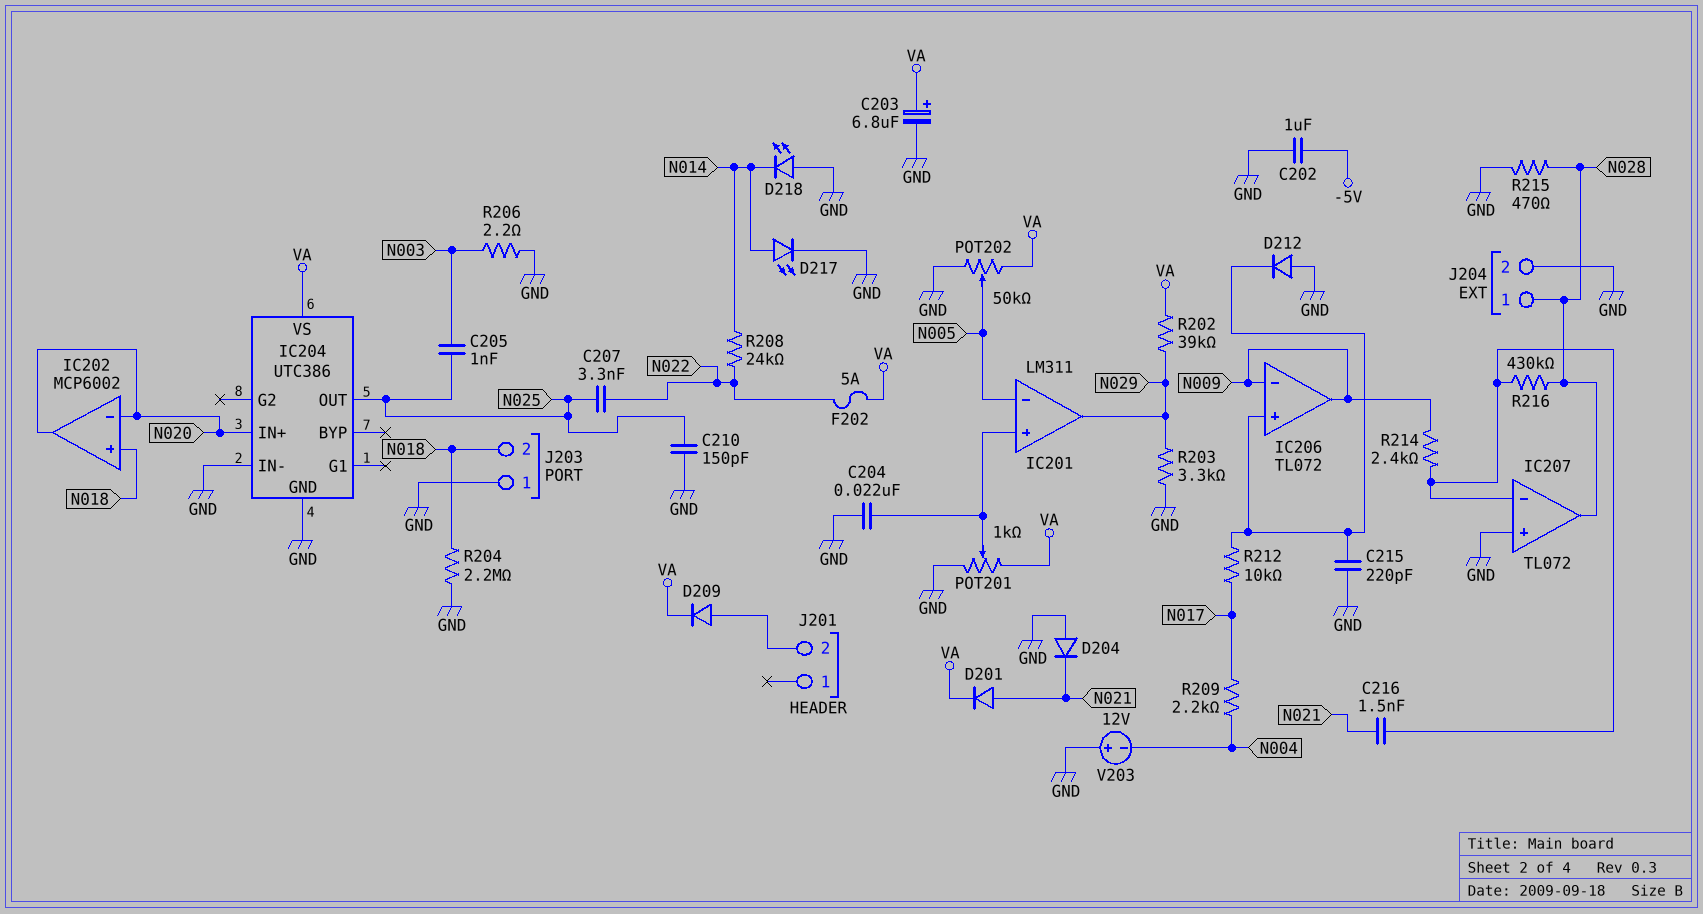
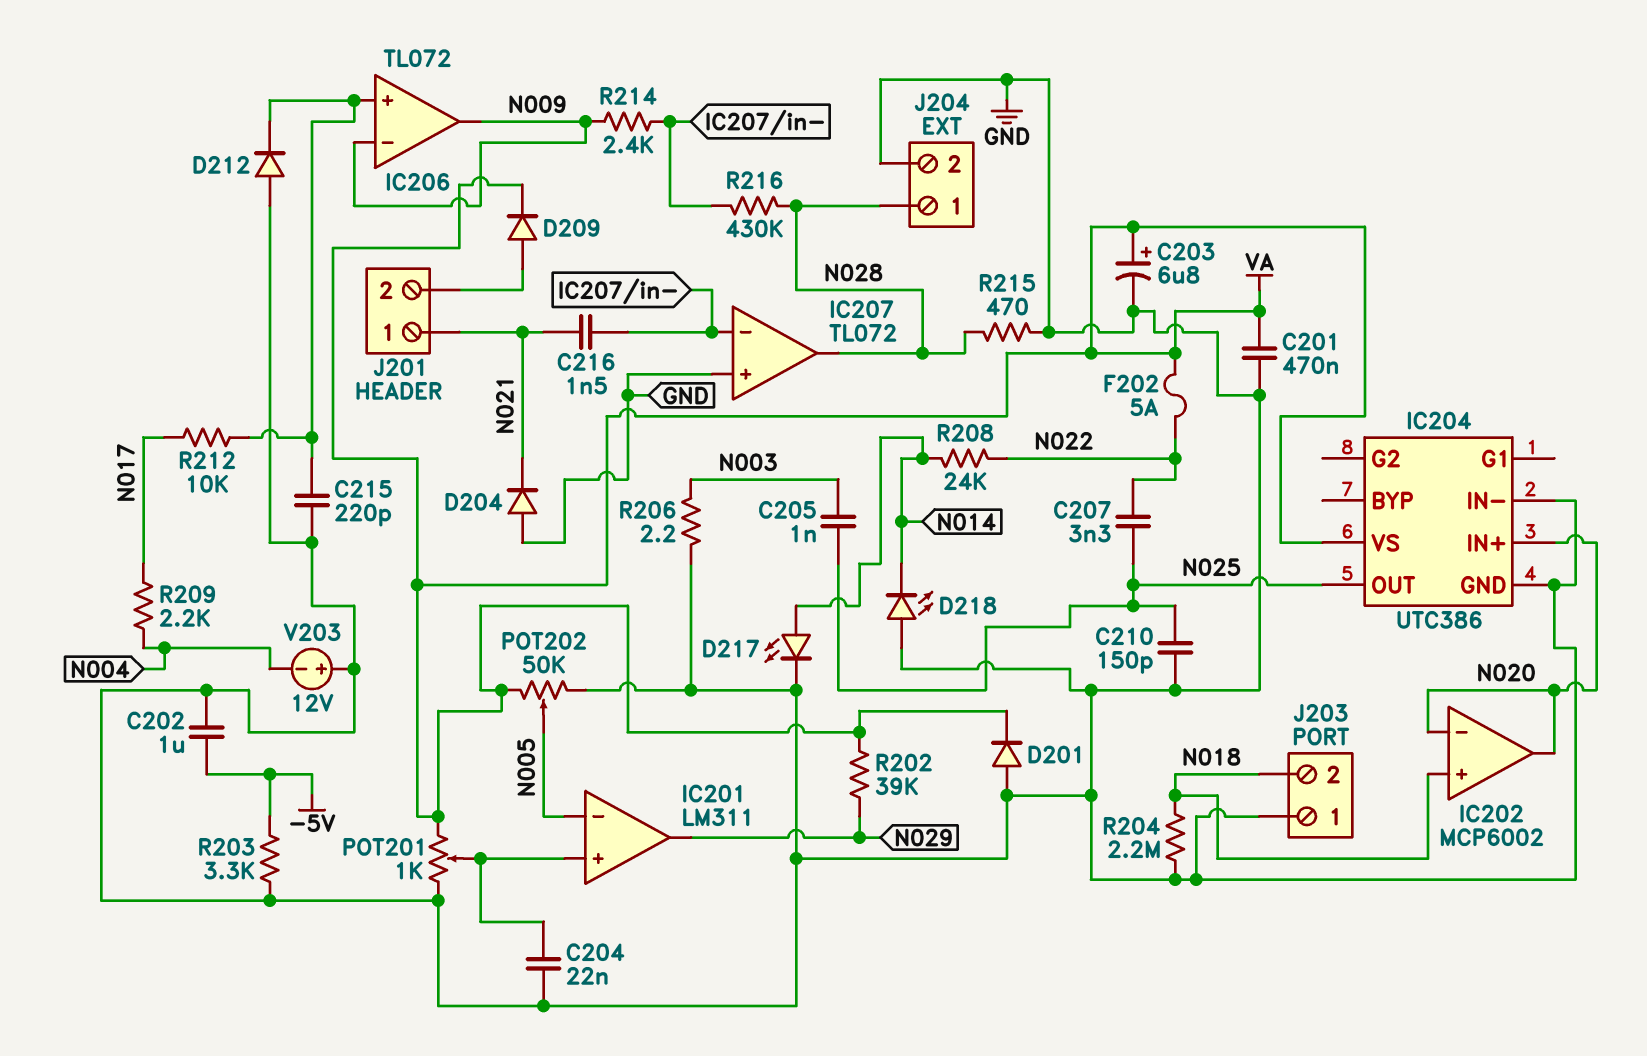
C201: none -> 470nF (GND, VA)
D201: diode (A N021, K VA) -> diode (A GND, K VA)
J201 pin 1: none -> N021
R203: 3.3k (GND, N029) -> 3.3k (-5V, GND)

